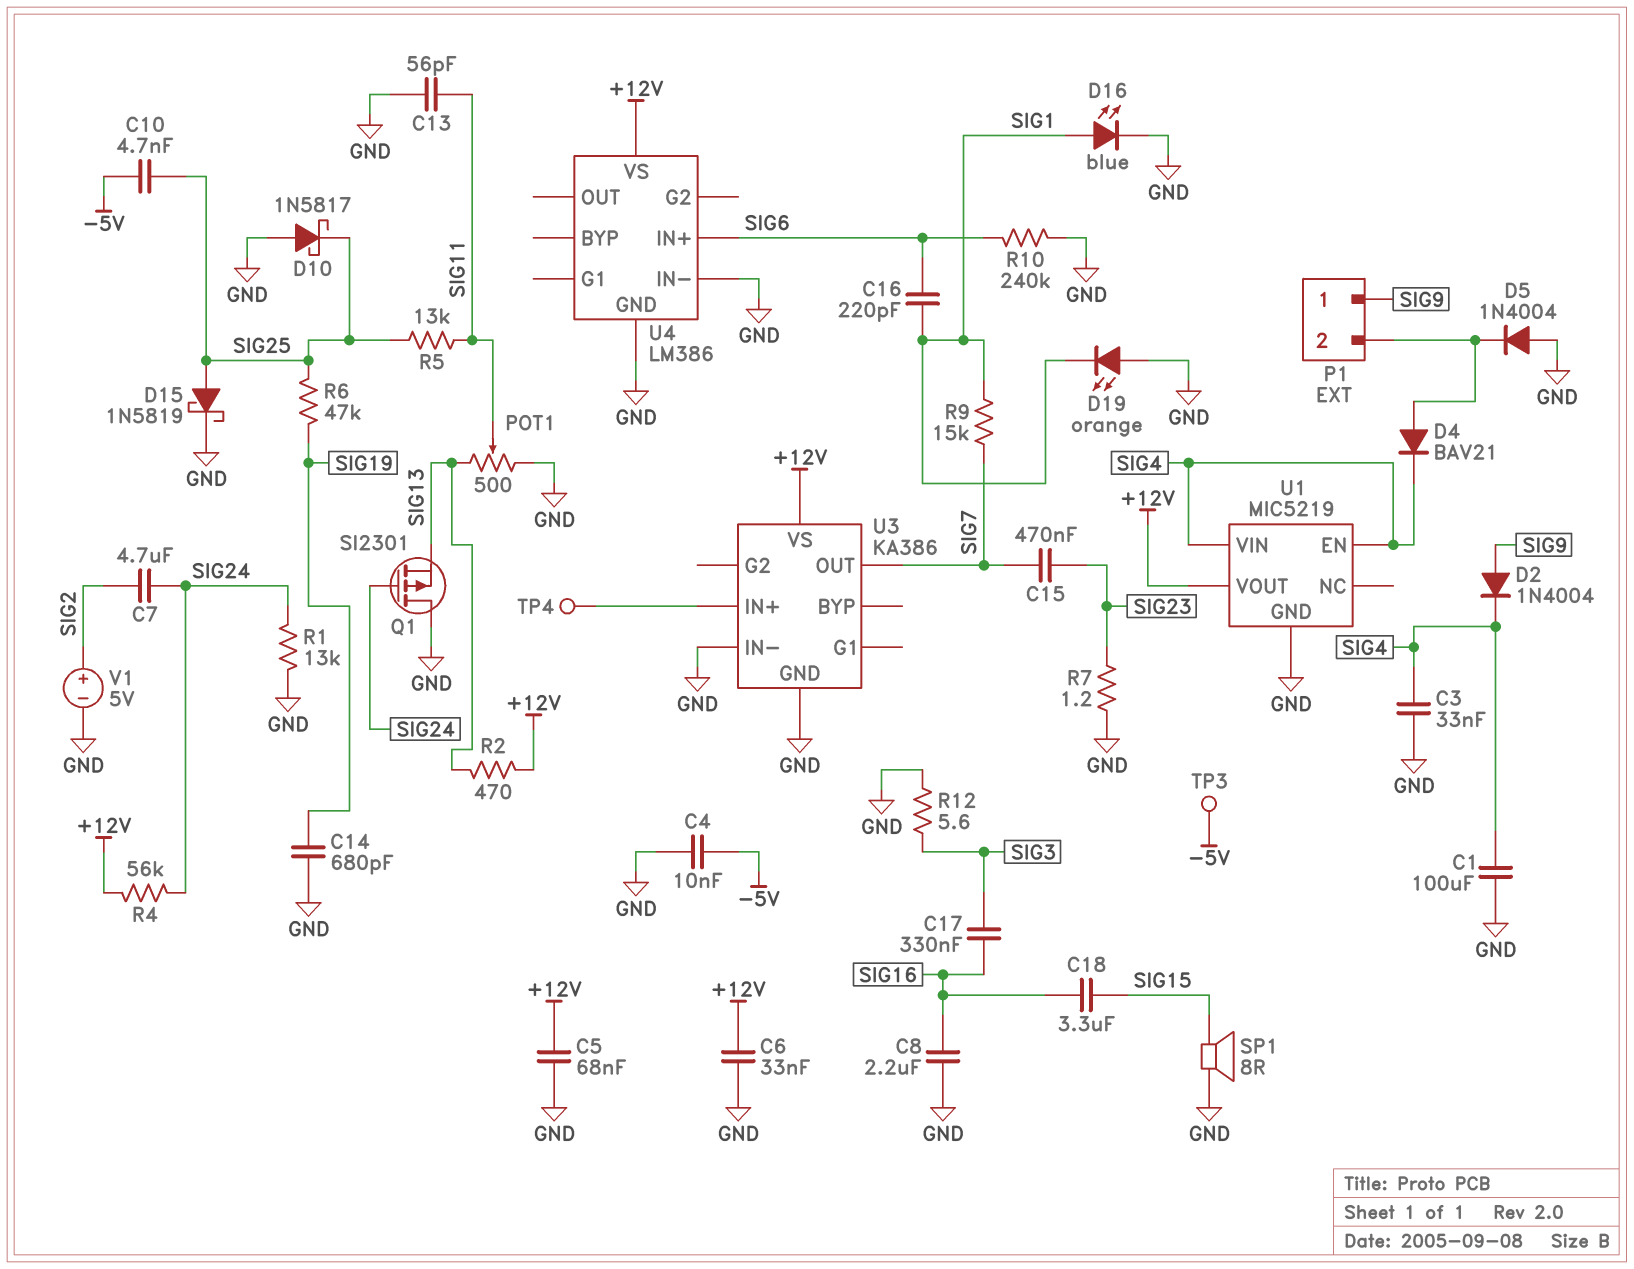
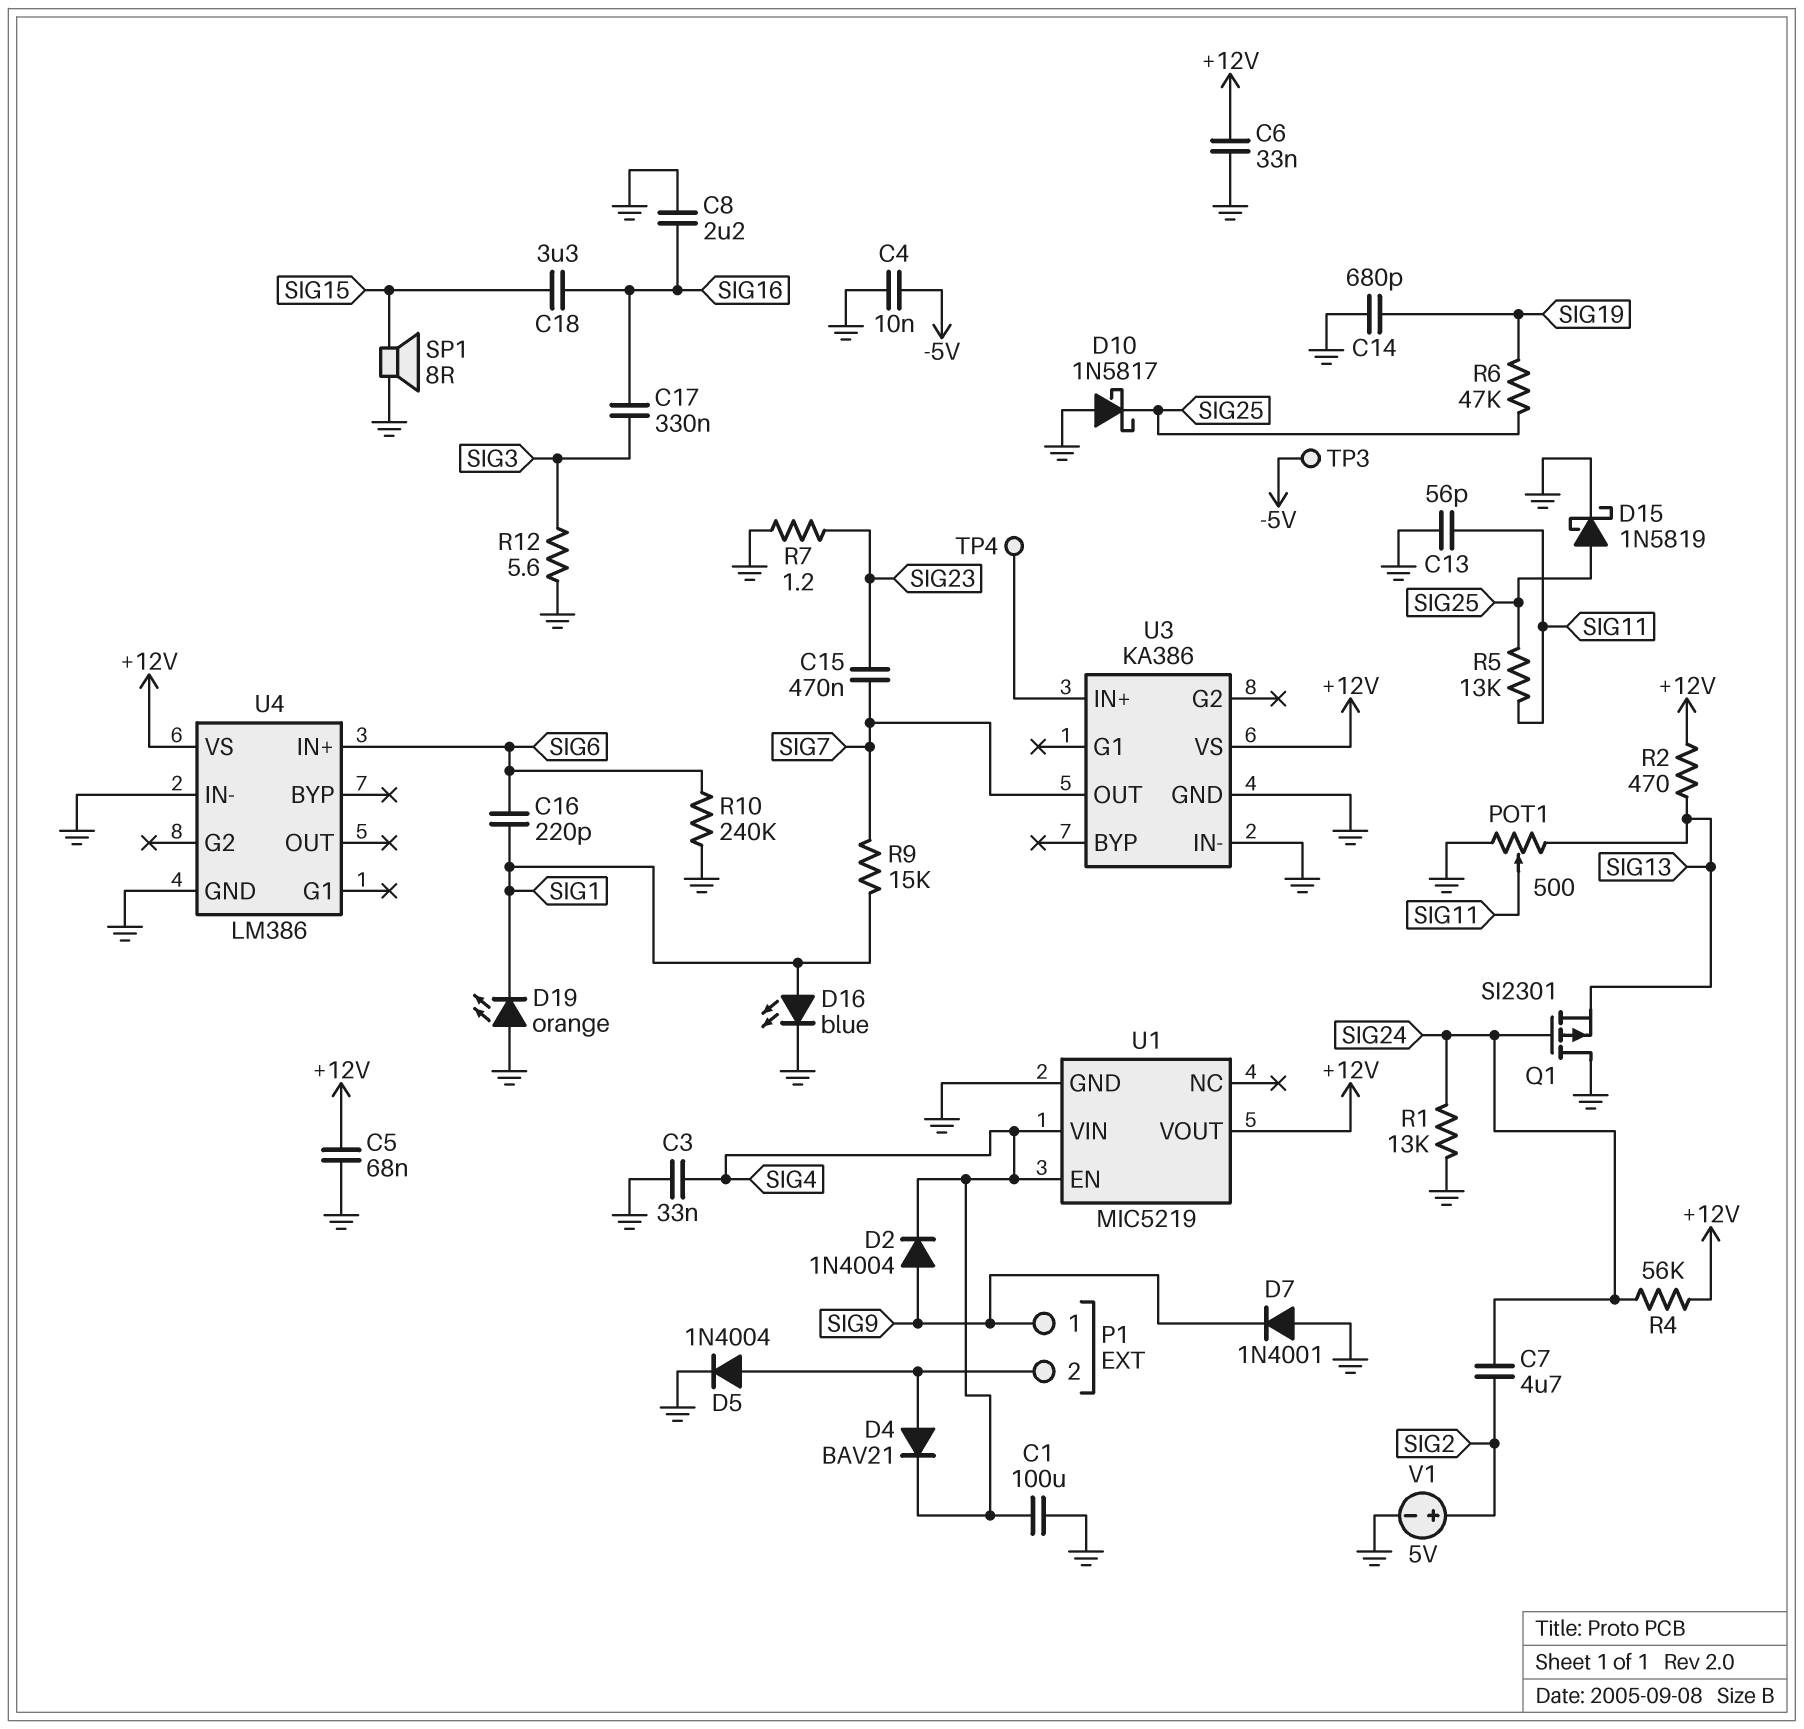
C10: 4.7nF (-5V, SIG25) -> none
D5: diode 1N4004 (A GND, K P1/2) -> diode 1N4004 (A P1/2, K GND)
D7: none -> diode 1N4001 (A GND, K SIG9)

